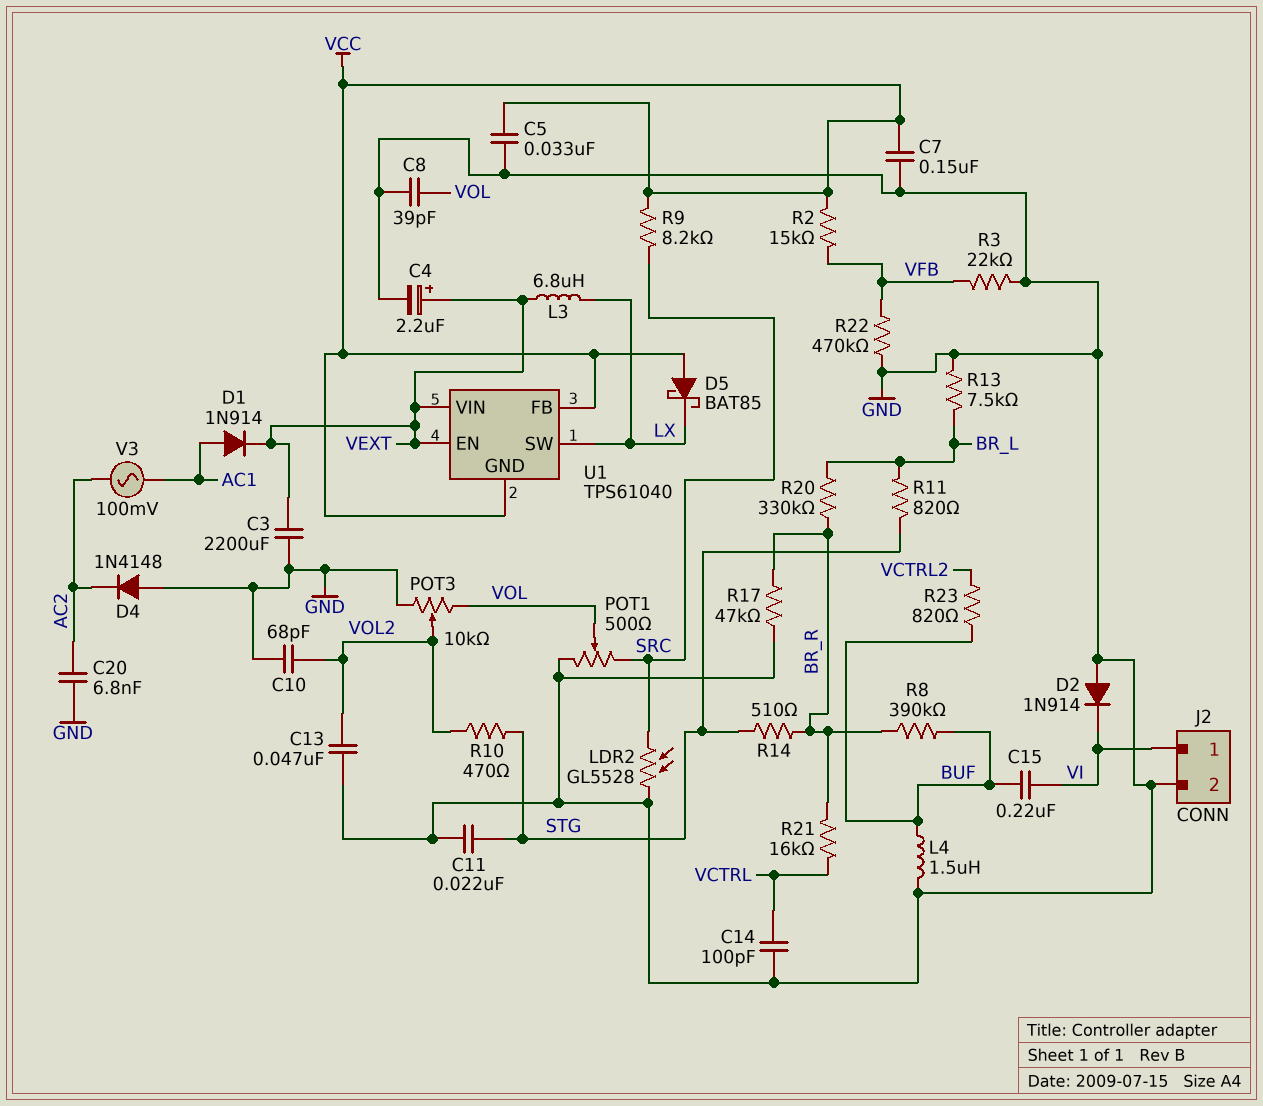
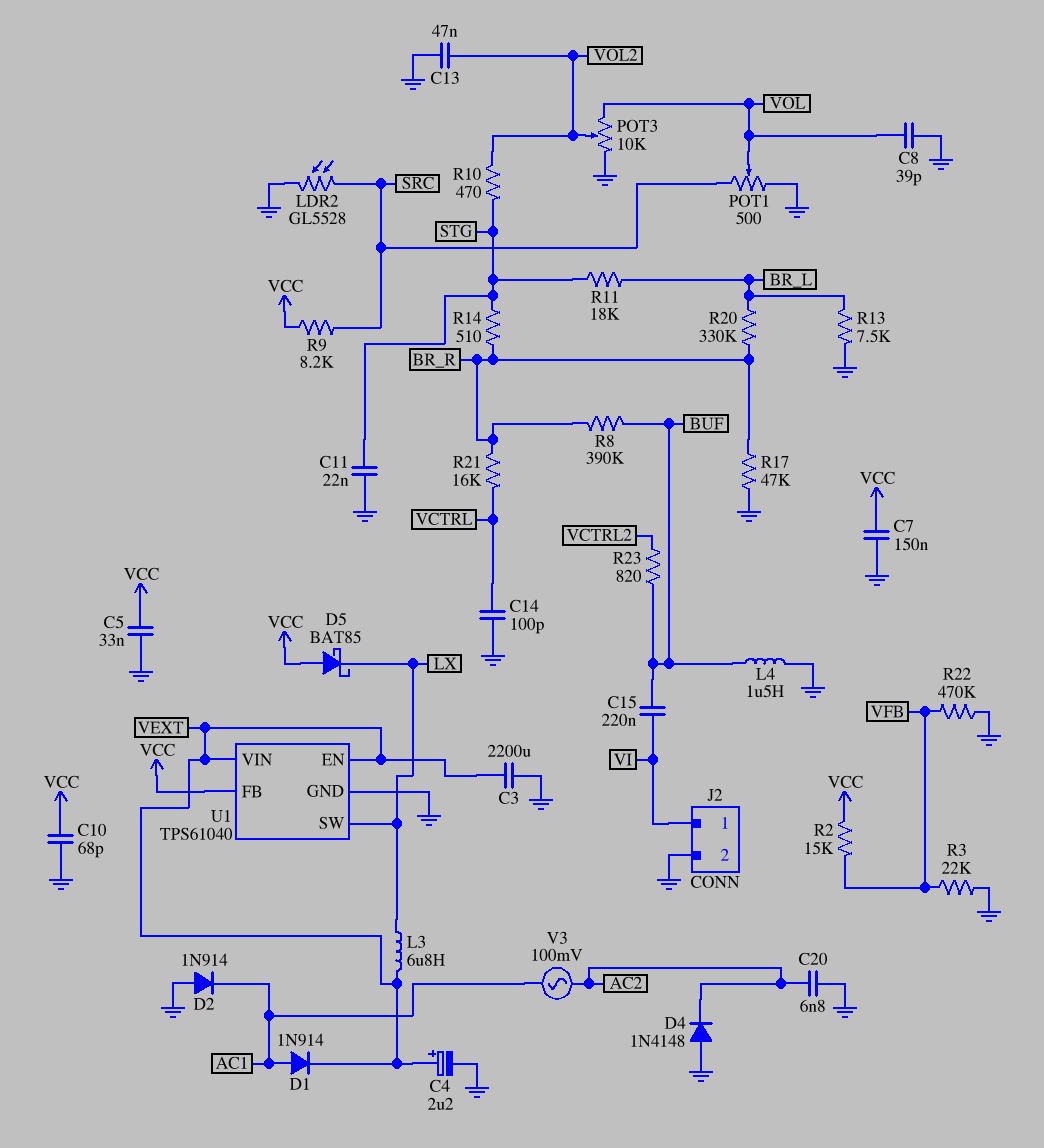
C10: 68pF (GND, VOL2) -> 68pF (GND, VCC)
D2: diode 1N914 (A GND, K VI) -> diode 1N914 (A GND, K AC1)
R11: 820 (BR_L, STG) -> 18k (BR_L, STG)
U1 pin GND: VCC -> GND

